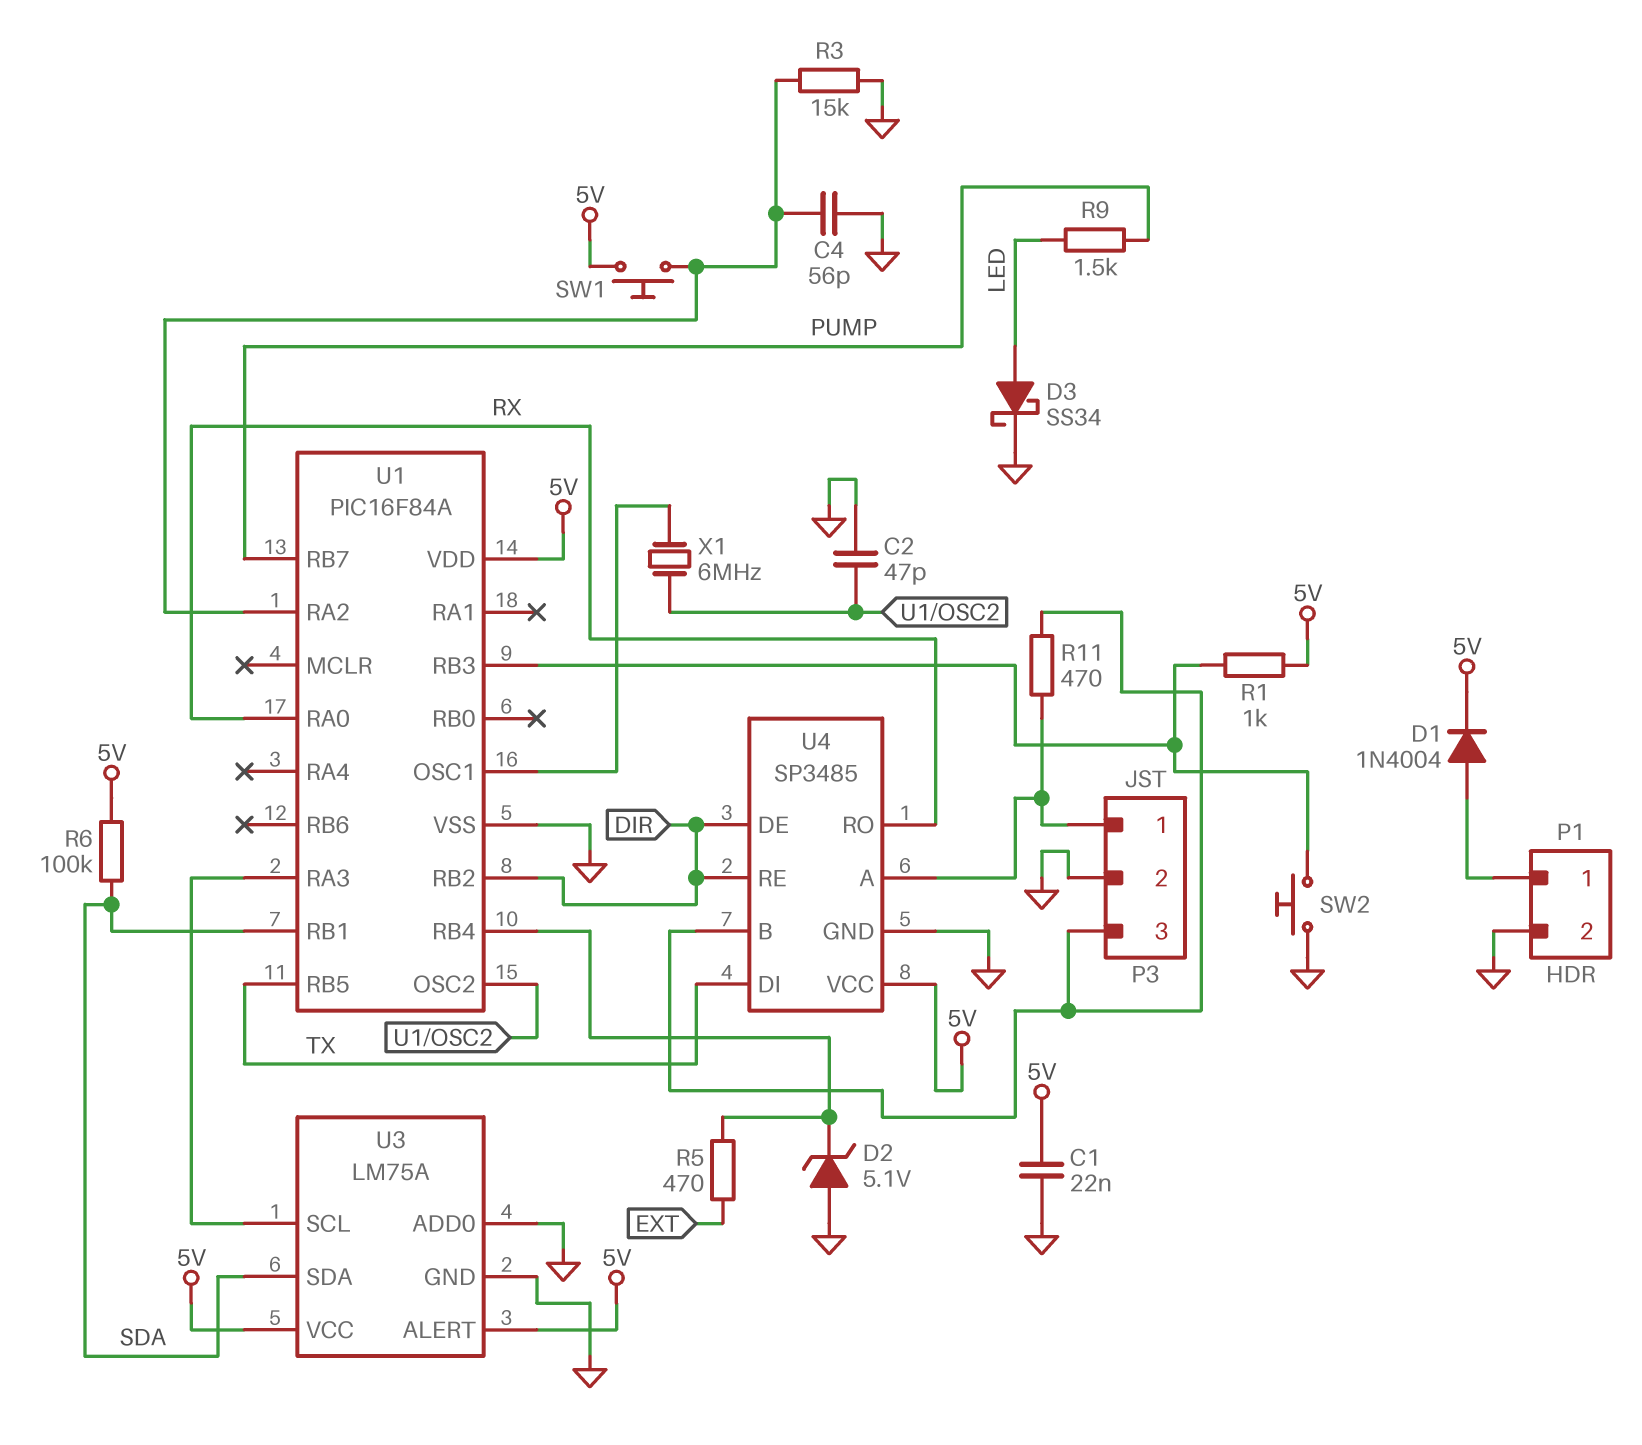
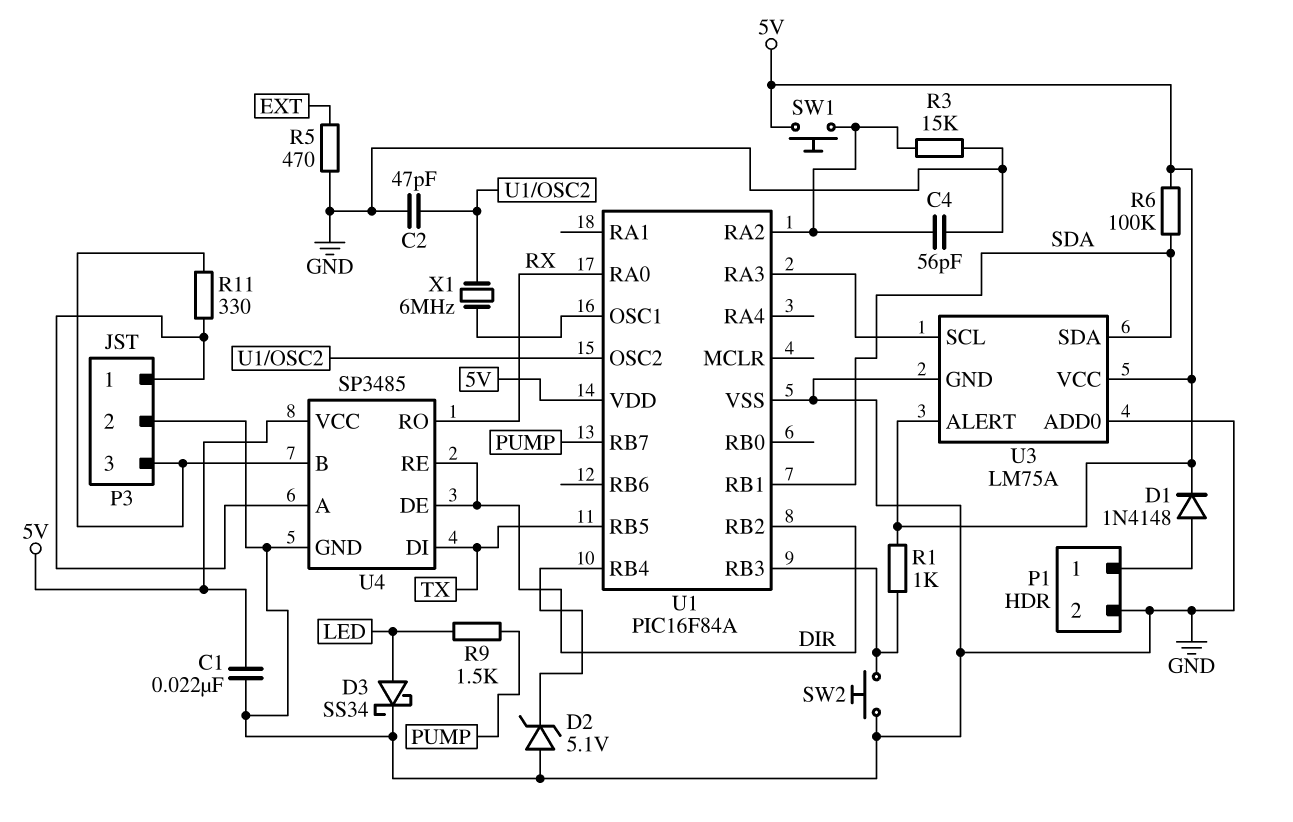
D1: diode 1N4004 (A P1/1, K 5V) -> diode 1N4148 (A P1/1, K 5V)
R5: 470 (EXT, U1/RB4) -> 470 (EXT, GND)
R11: 470 (P3/1, P3/3) -> 330 (P3/1, P3/3)

